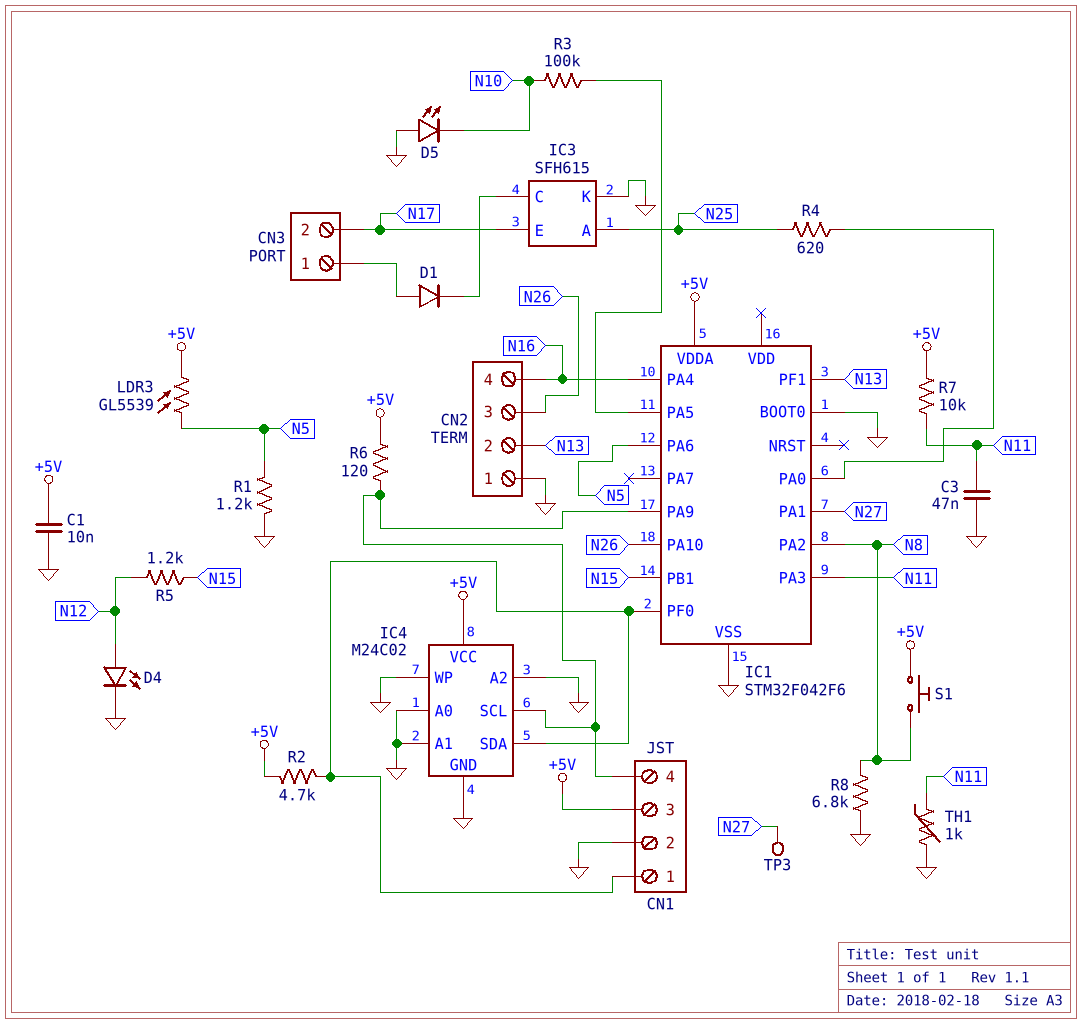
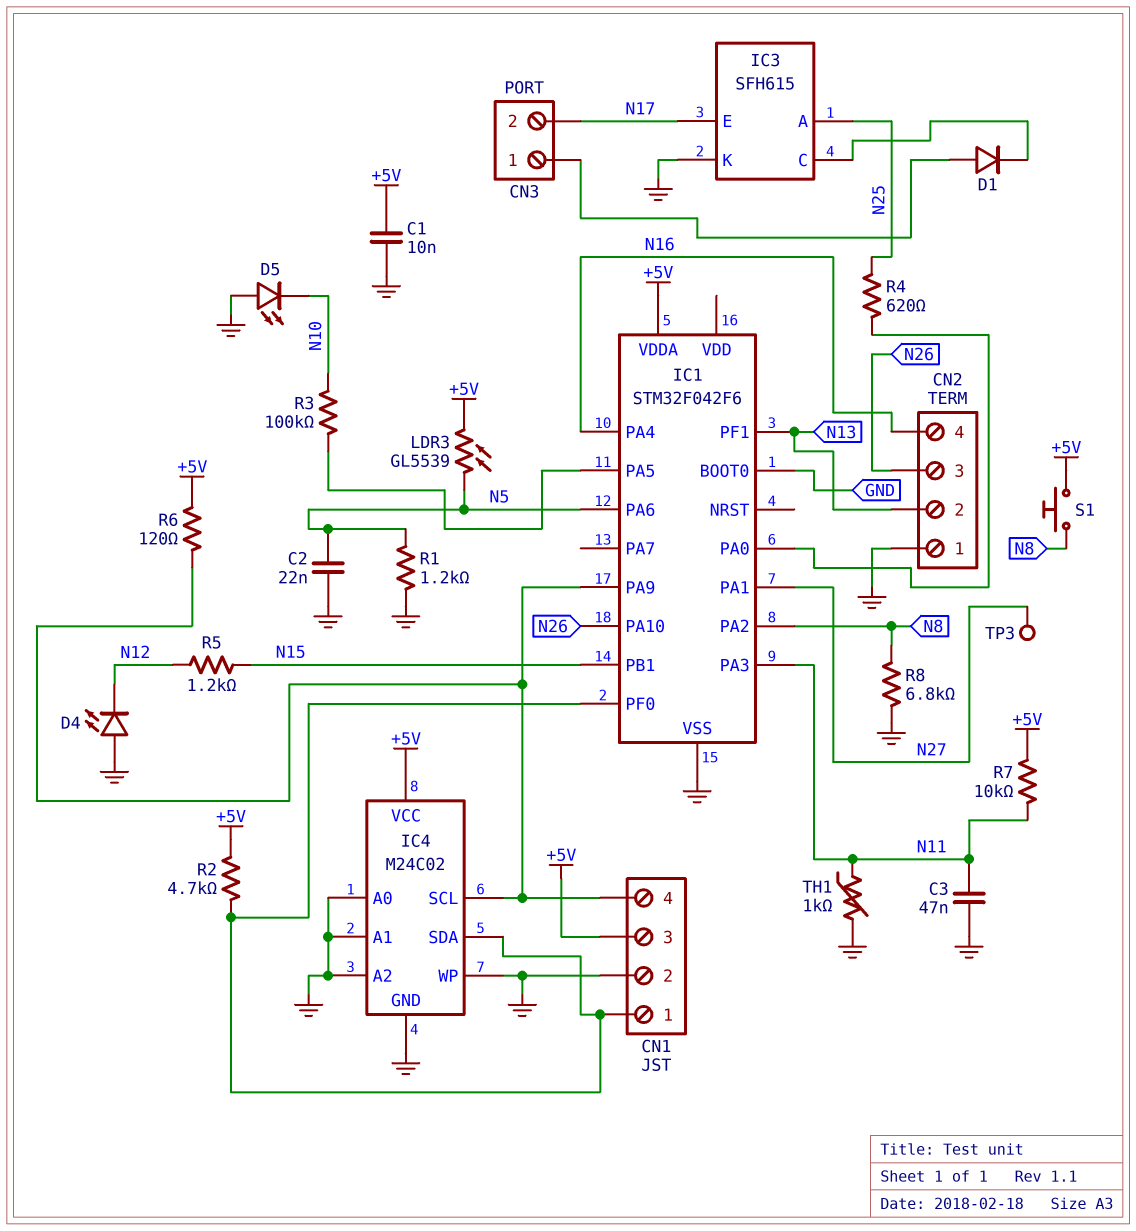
C2: none -> 22nF (GND, N5)
D4: LED (A N12, K GND) -> LED (A GND, K N12)

